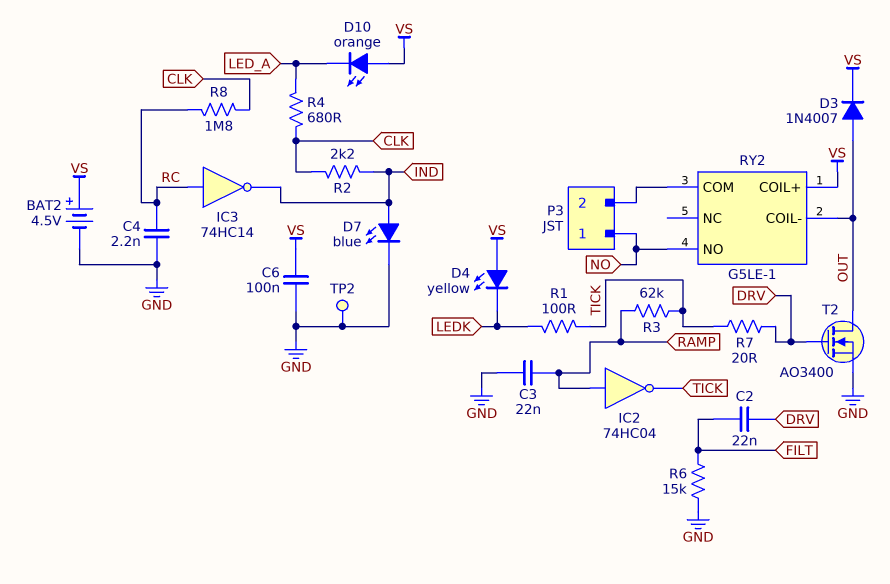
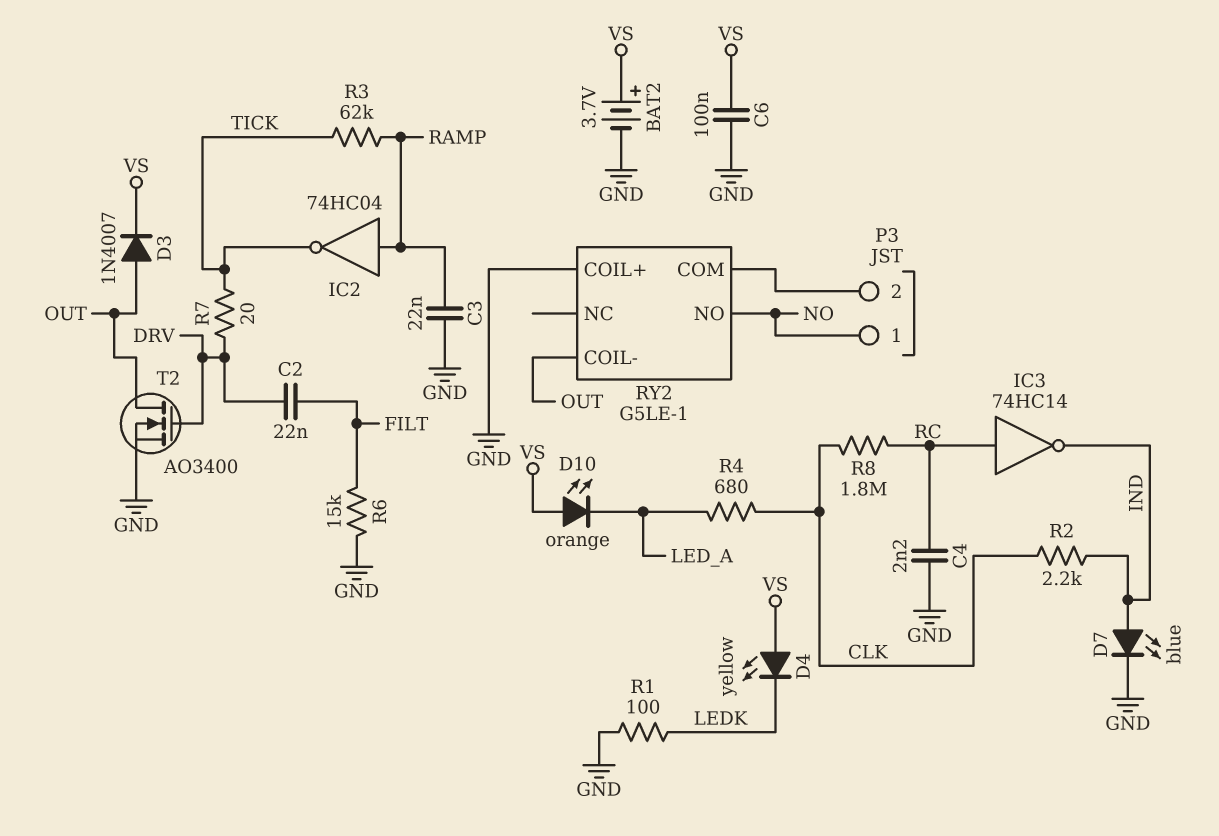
BAT2: 4.5V (plus VS, minus GND) -> 3.7V (plus VS, minus GND)
R1: 100 (LEDK, TICK) -> 100 (GND, LEDK)
RY2 pin COIL+: VS -> GND
TP2: test point (GND) -> none

